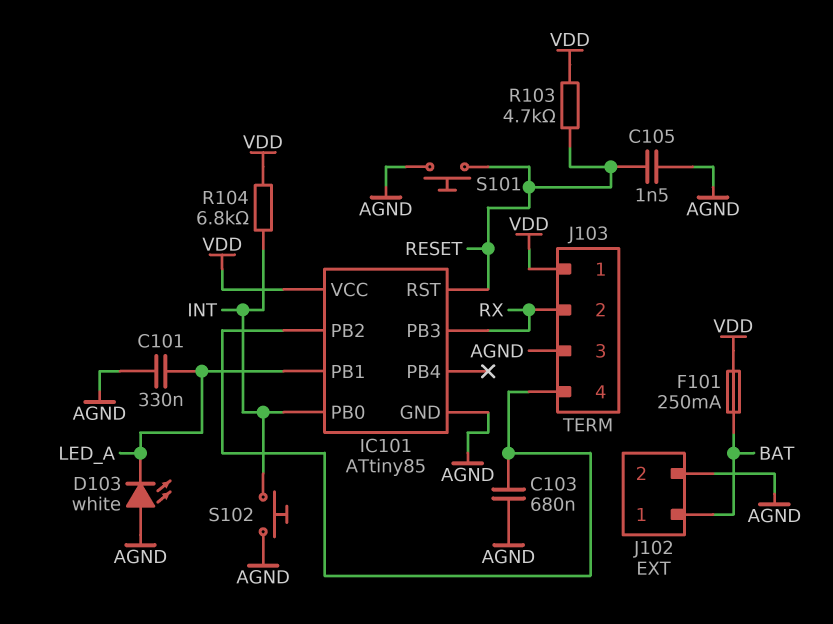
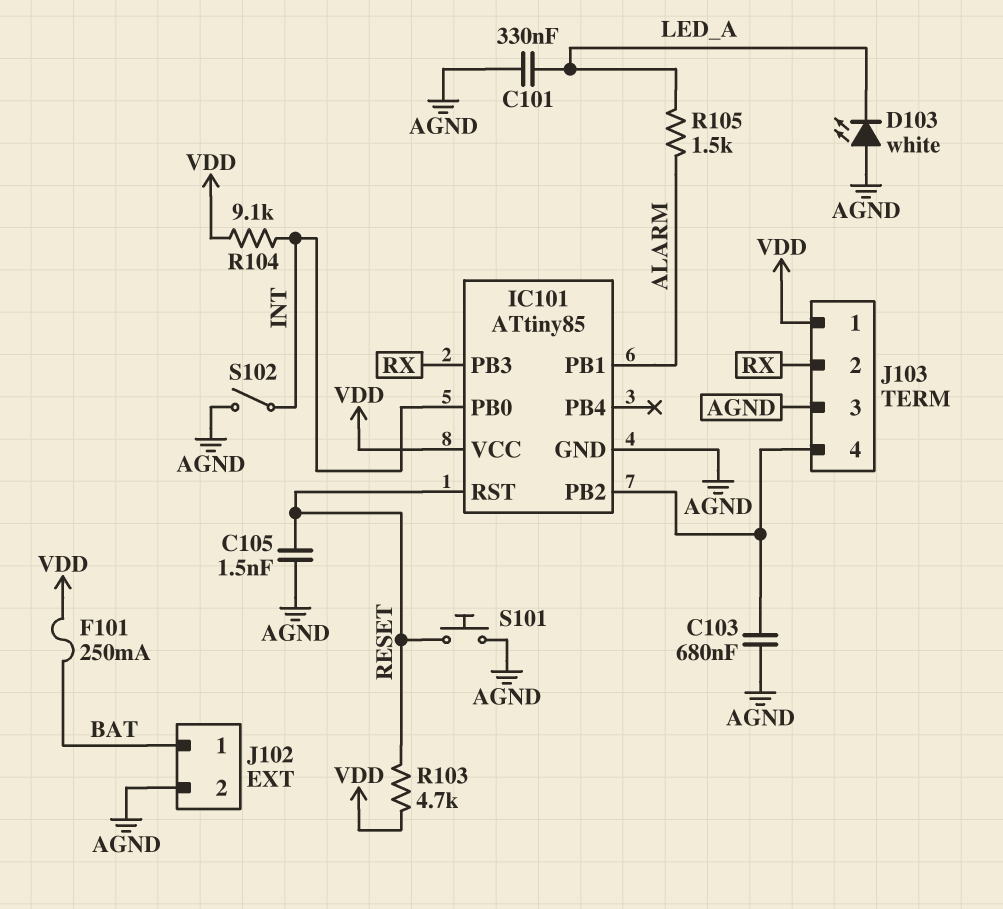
IC101 pin PB1: LED_A -> ALARM
R104: 6.8k (INT, VDD) -> 9.1k (INT, VDD)
R105: none -> 1.5k (ALARM, LED_A)
S102: button (AGND, INT) -> switch (AGND, INT)

